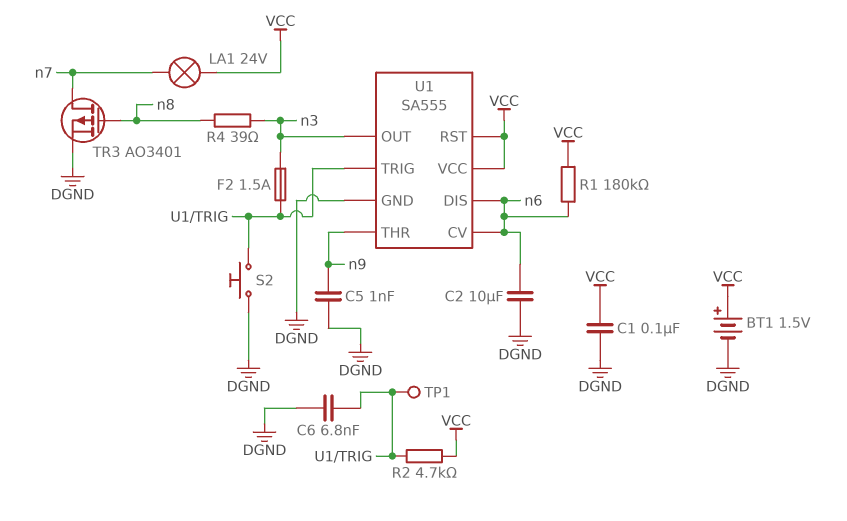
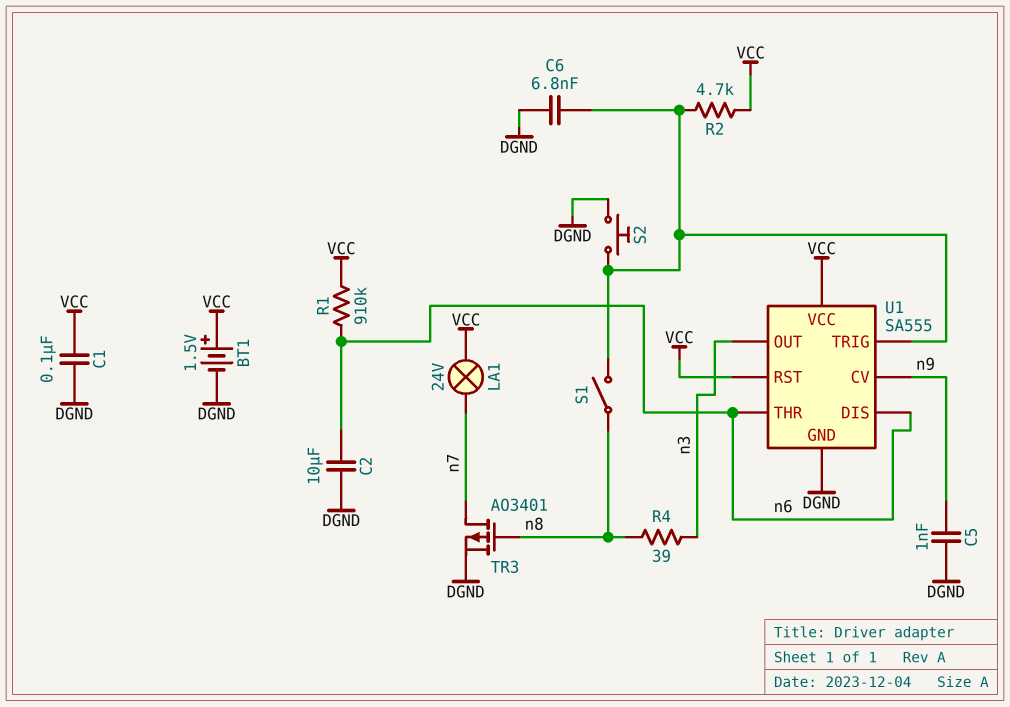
F2: 1.5A (U1/TRIG, n3) -> none
R1: 180k (VCC, n6) -> 910k (VCC, n6)
S1: none -> switch (U1/TRIG, n8)
TP1: test point (U1/TRIG) -> none
U1 pin CV: n6 -> n9
U1 pin THR: n9 -> n6

